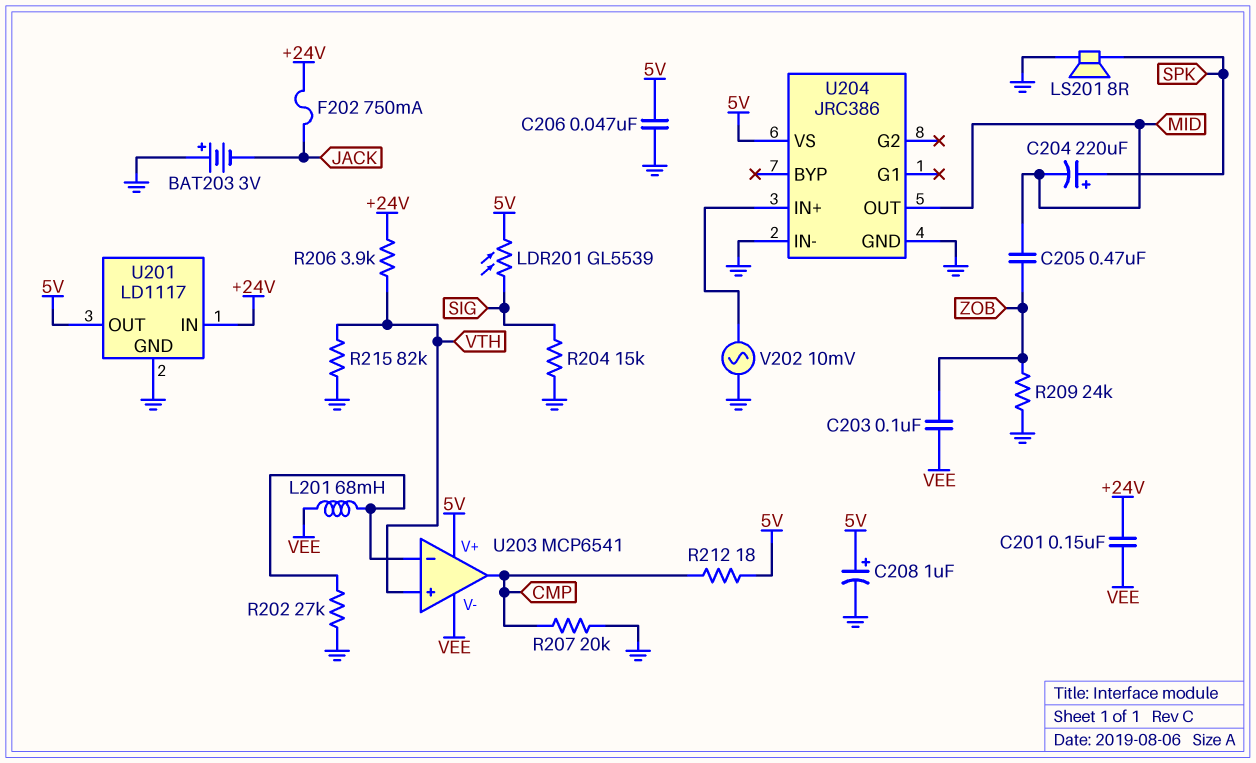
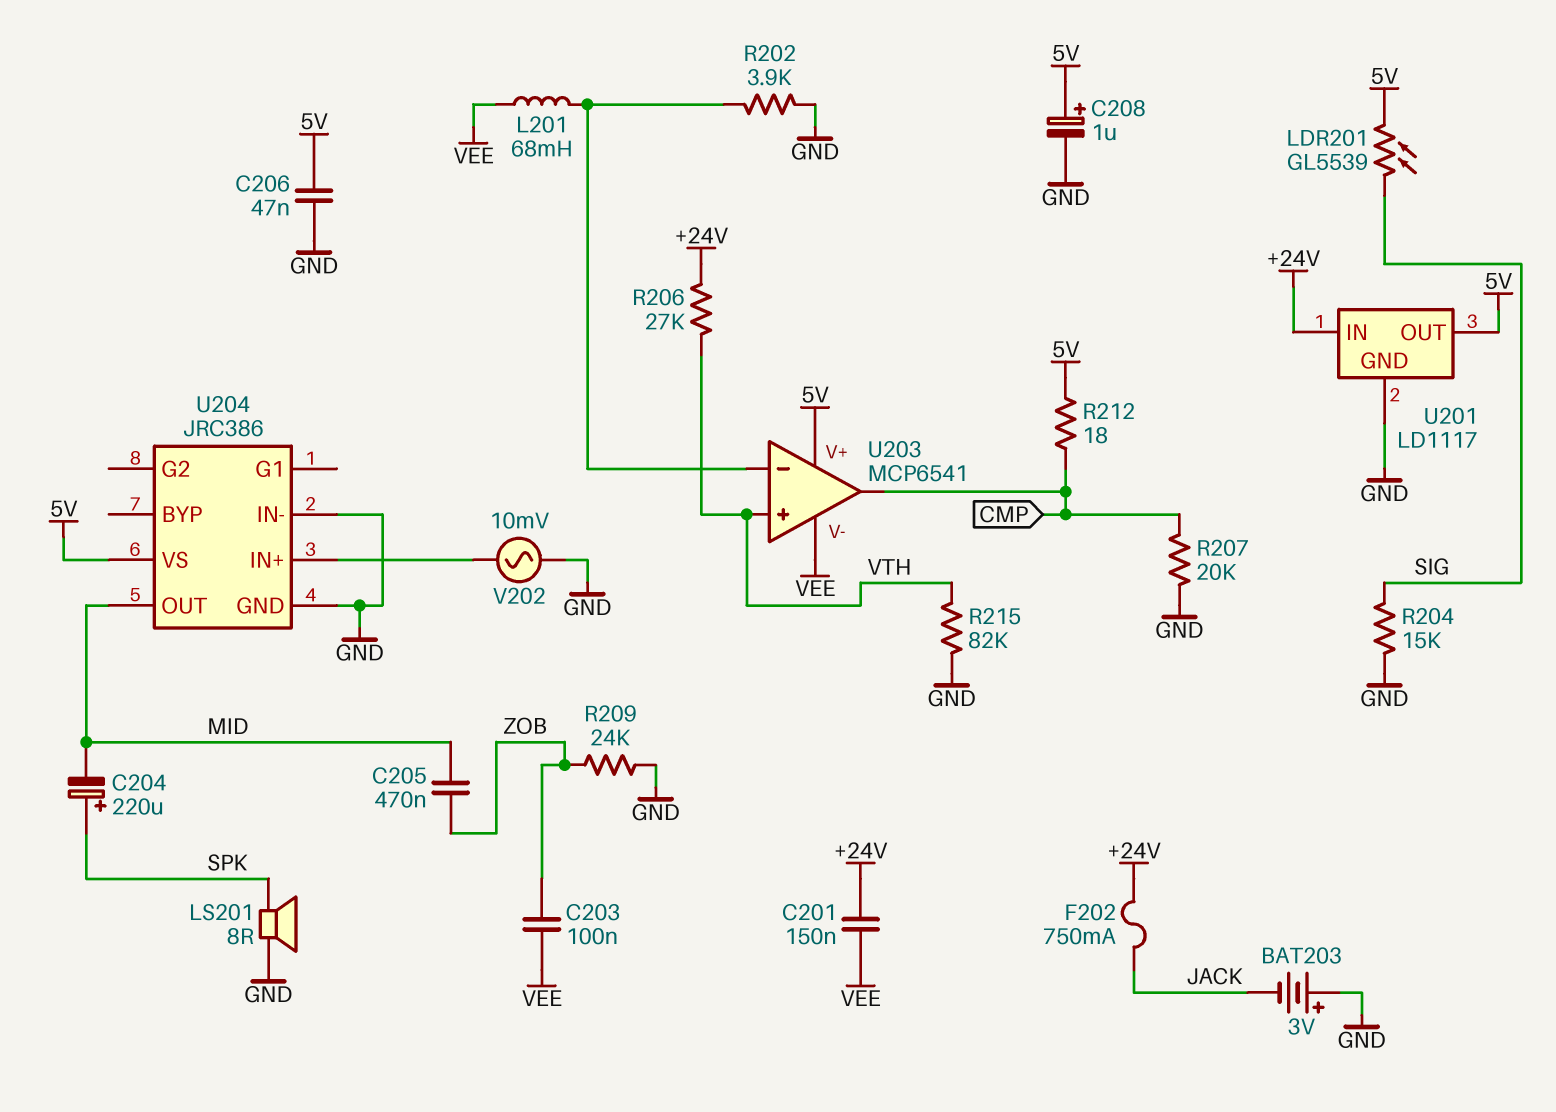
R202: 27k (GND, U203/in-) -> 3.9k (GND, U203/in-)
R206: 3.9k (+24V, VTH) -> 27k (+24V, VTH)

